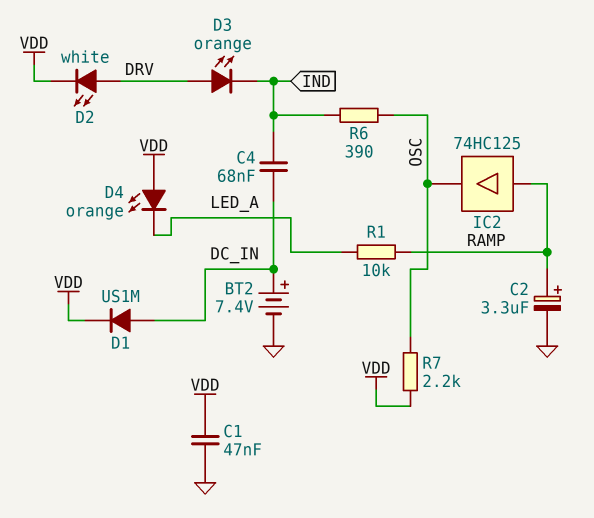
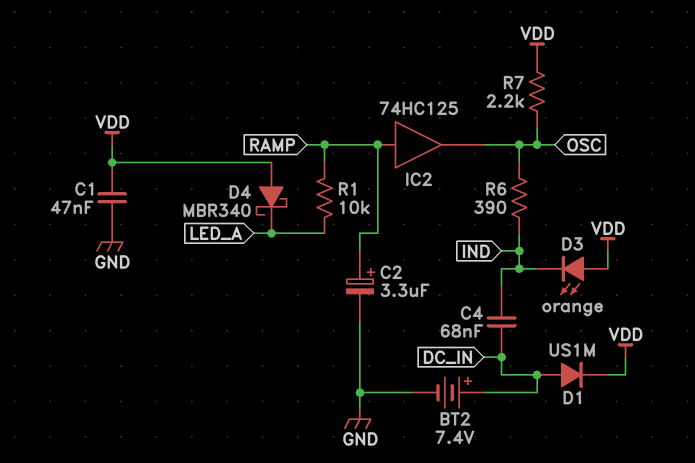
D2: LED white (A DRV, K VDD) -> none
D3: LED orange (A DRV, K IND) -> LED orange (A VDD, K IND)
D4: LED orange (A VDD, K LED_A) -> schottky MBR340 (A VDD, K LED_A)

